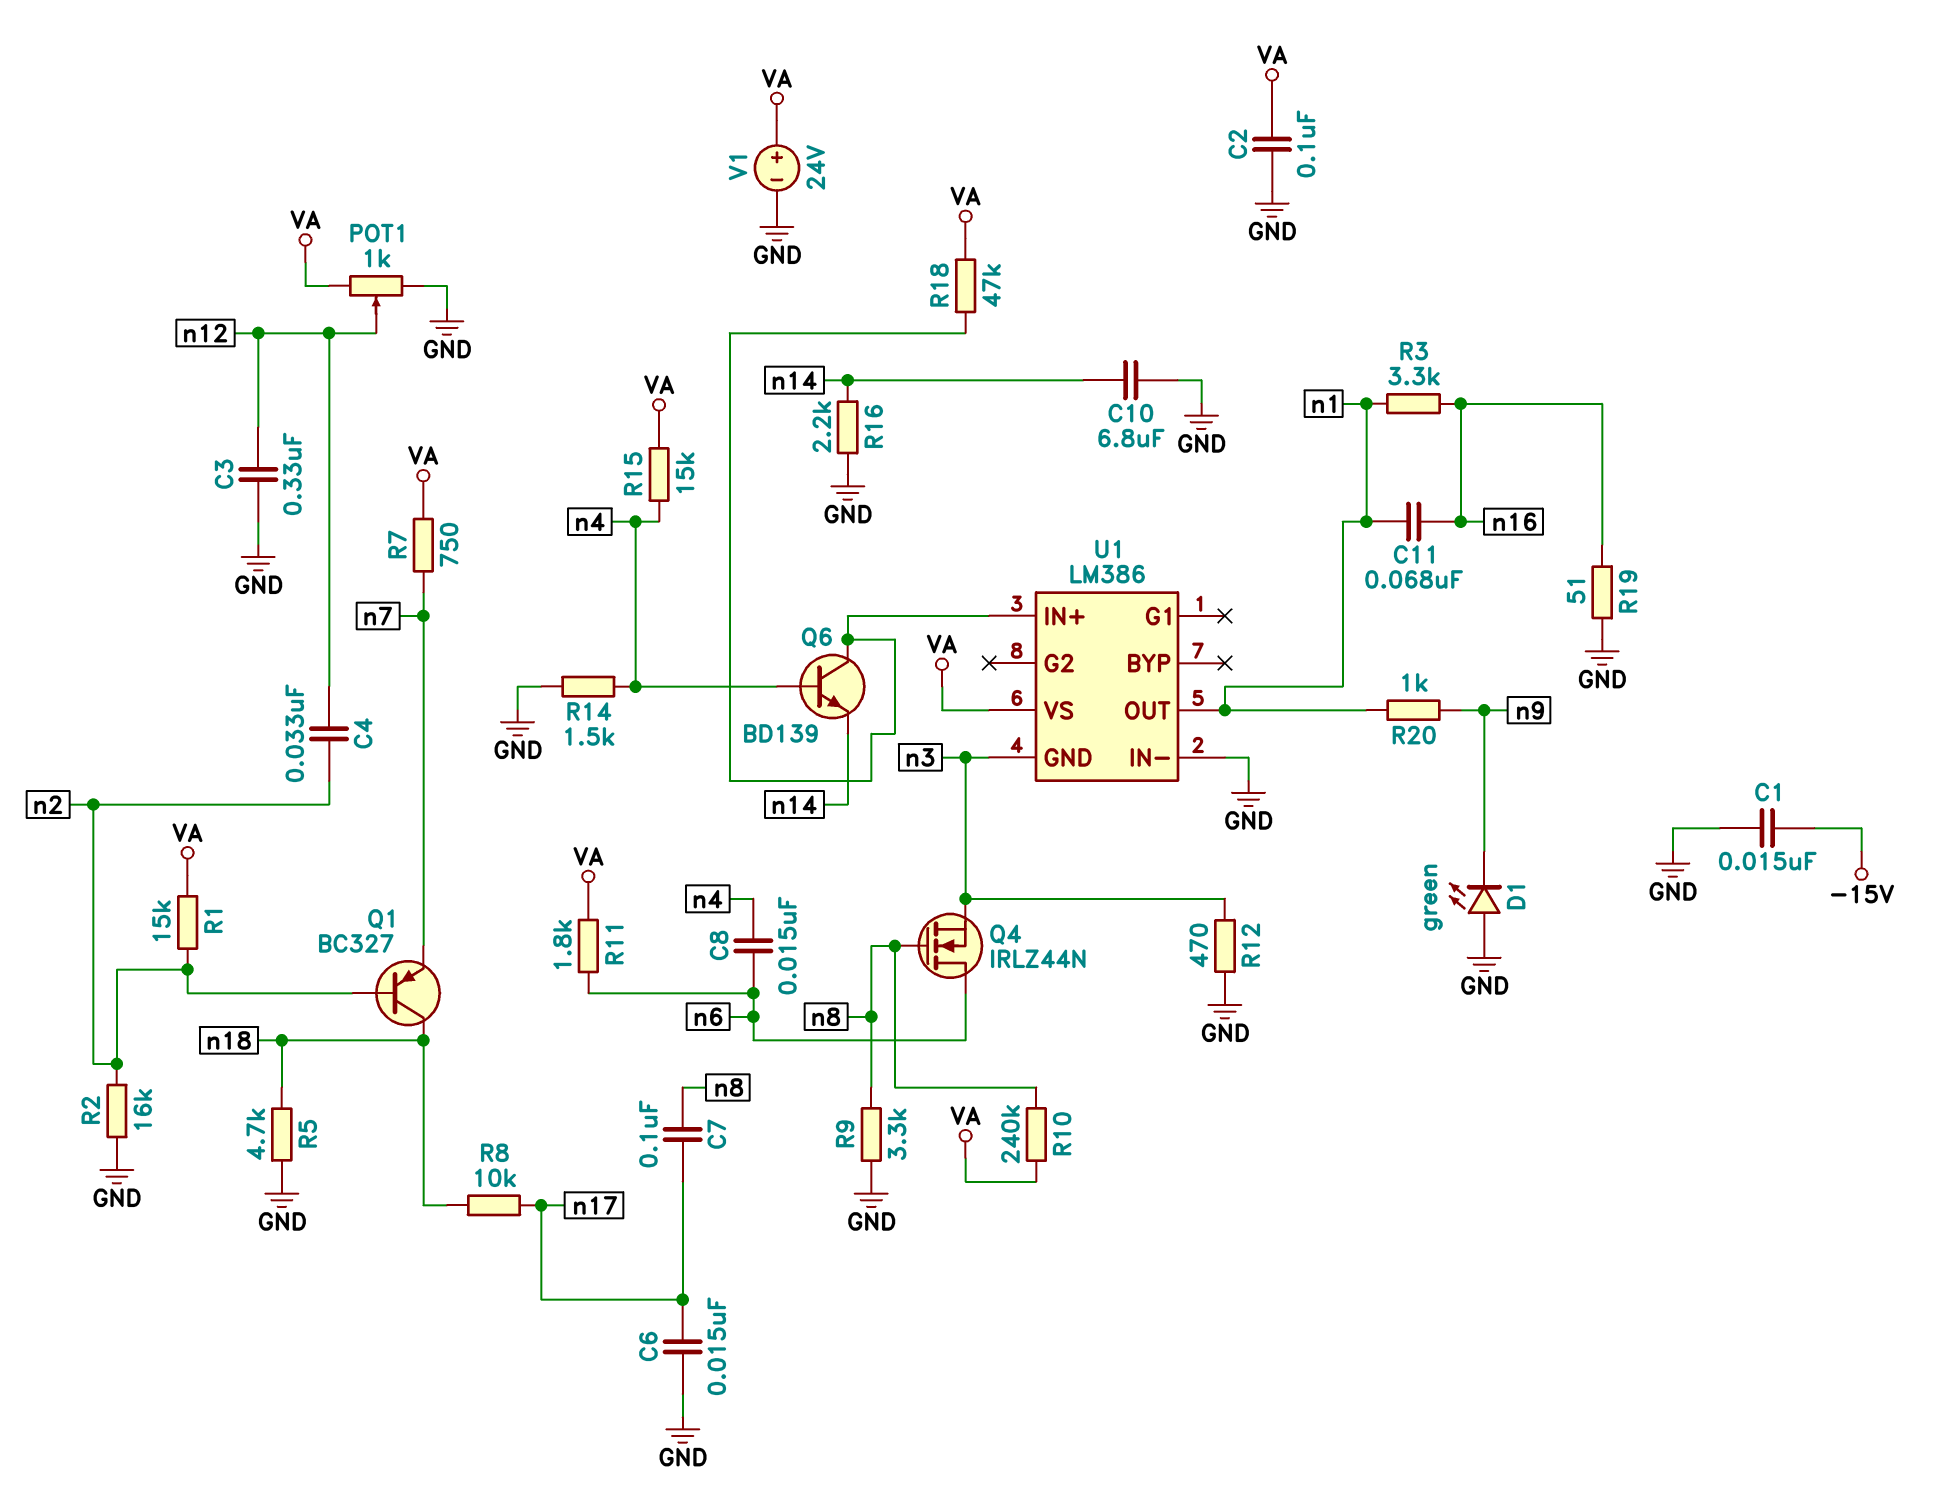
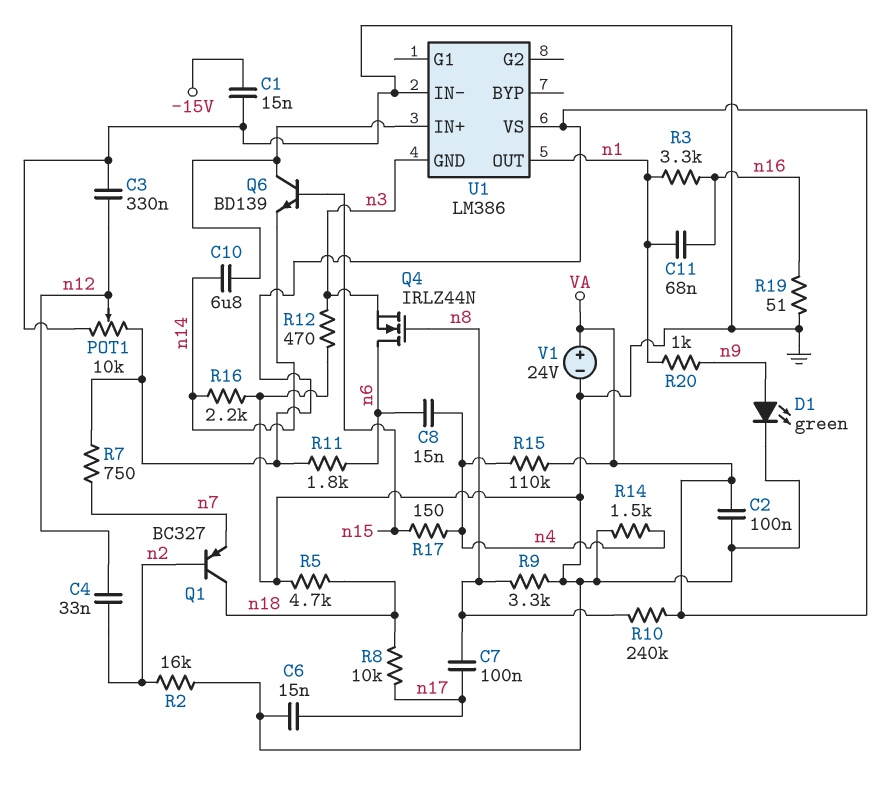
C10: 6.8uF (GND, n14) -> 6.8uF (U1/IN+, n14)
D1: LED green (A GND, K n9) -> LED green (A n9, K GND)
POT1: 1k (GND, VA, wiper n12) -> 10k (GND, VA, wiper n12)
Q6: NPN BD139 (B n4, C U1/IN+, E n14) -> NPN BD139 (B n15, C U1/IN+, E n14)
R1: 15k (VA, n2) -> none
R15: 15k (VA, n4) -> 110k (VA, n4)
R17: none -> 150 (n4, n15)
R18: 47k (U1/IN+, VA) -> none

